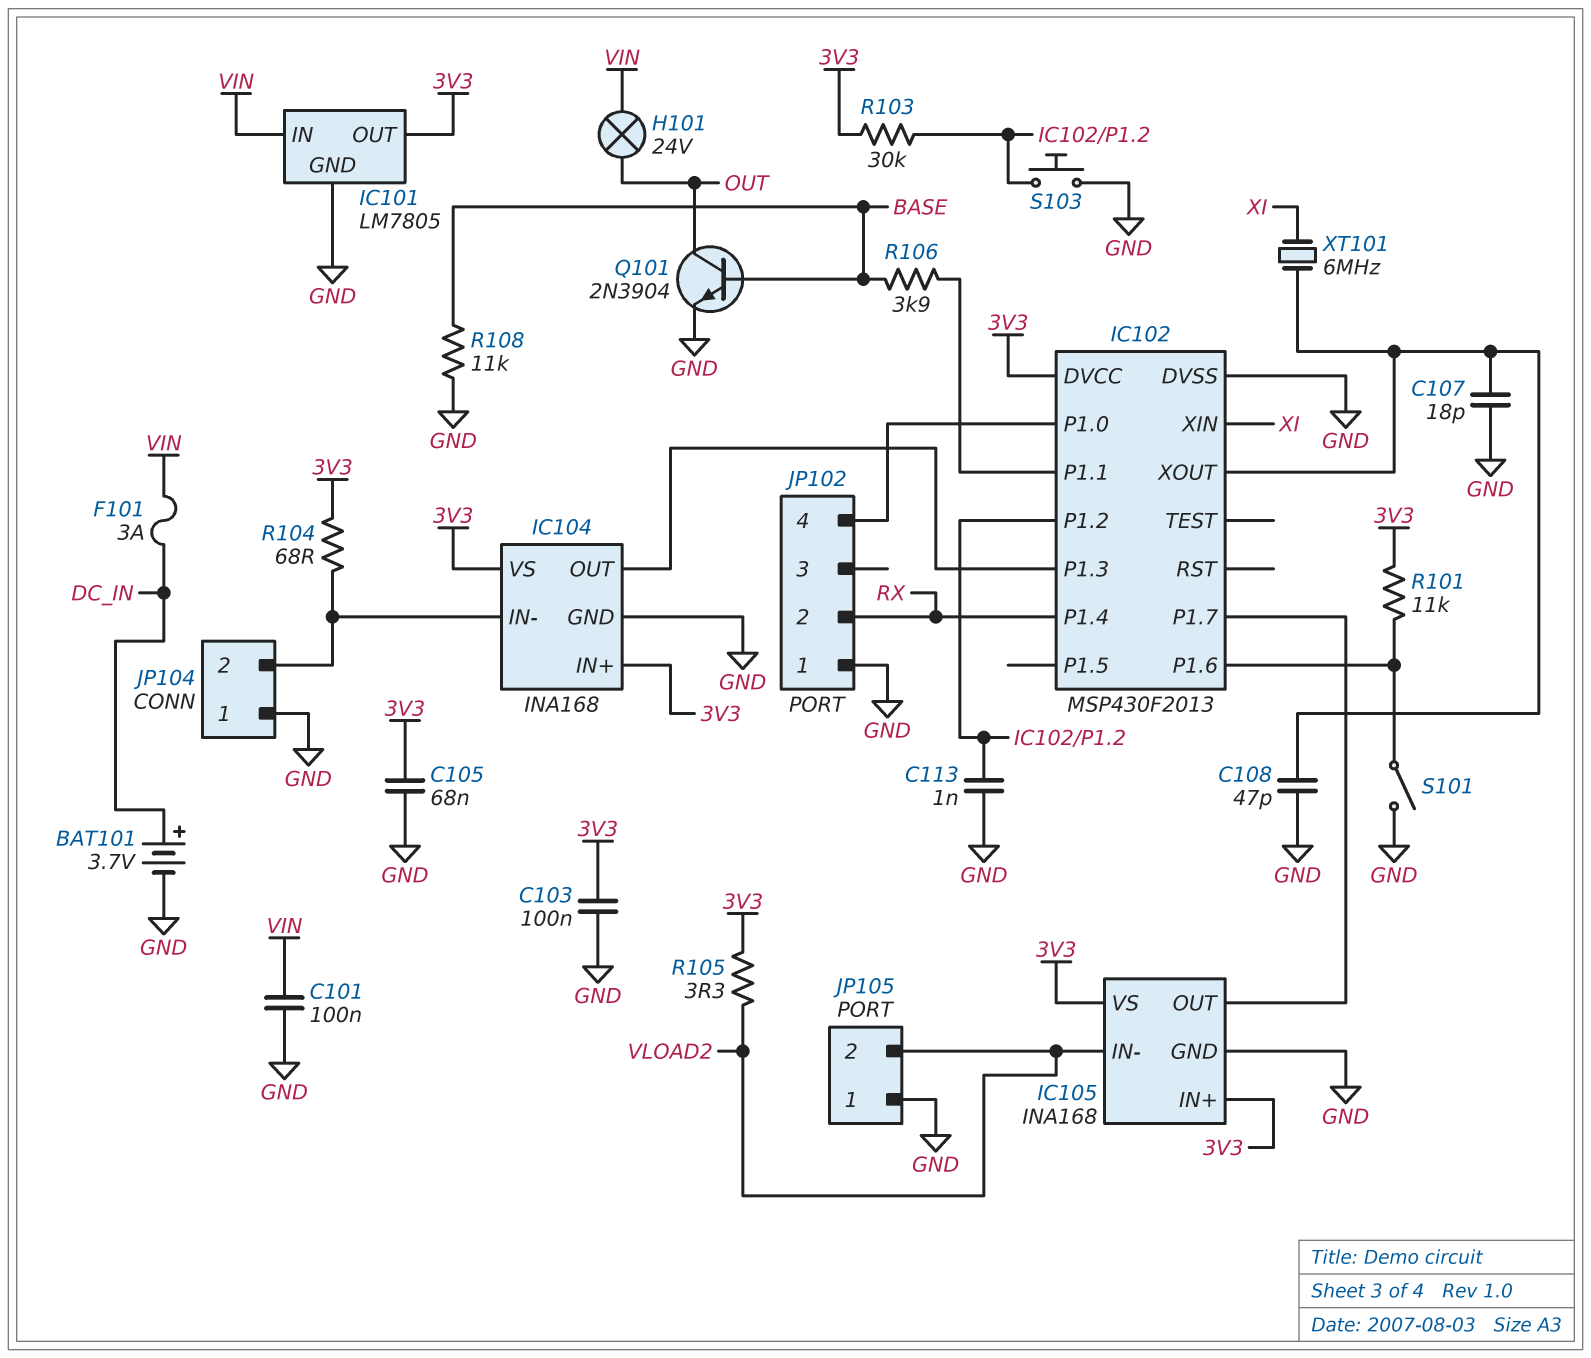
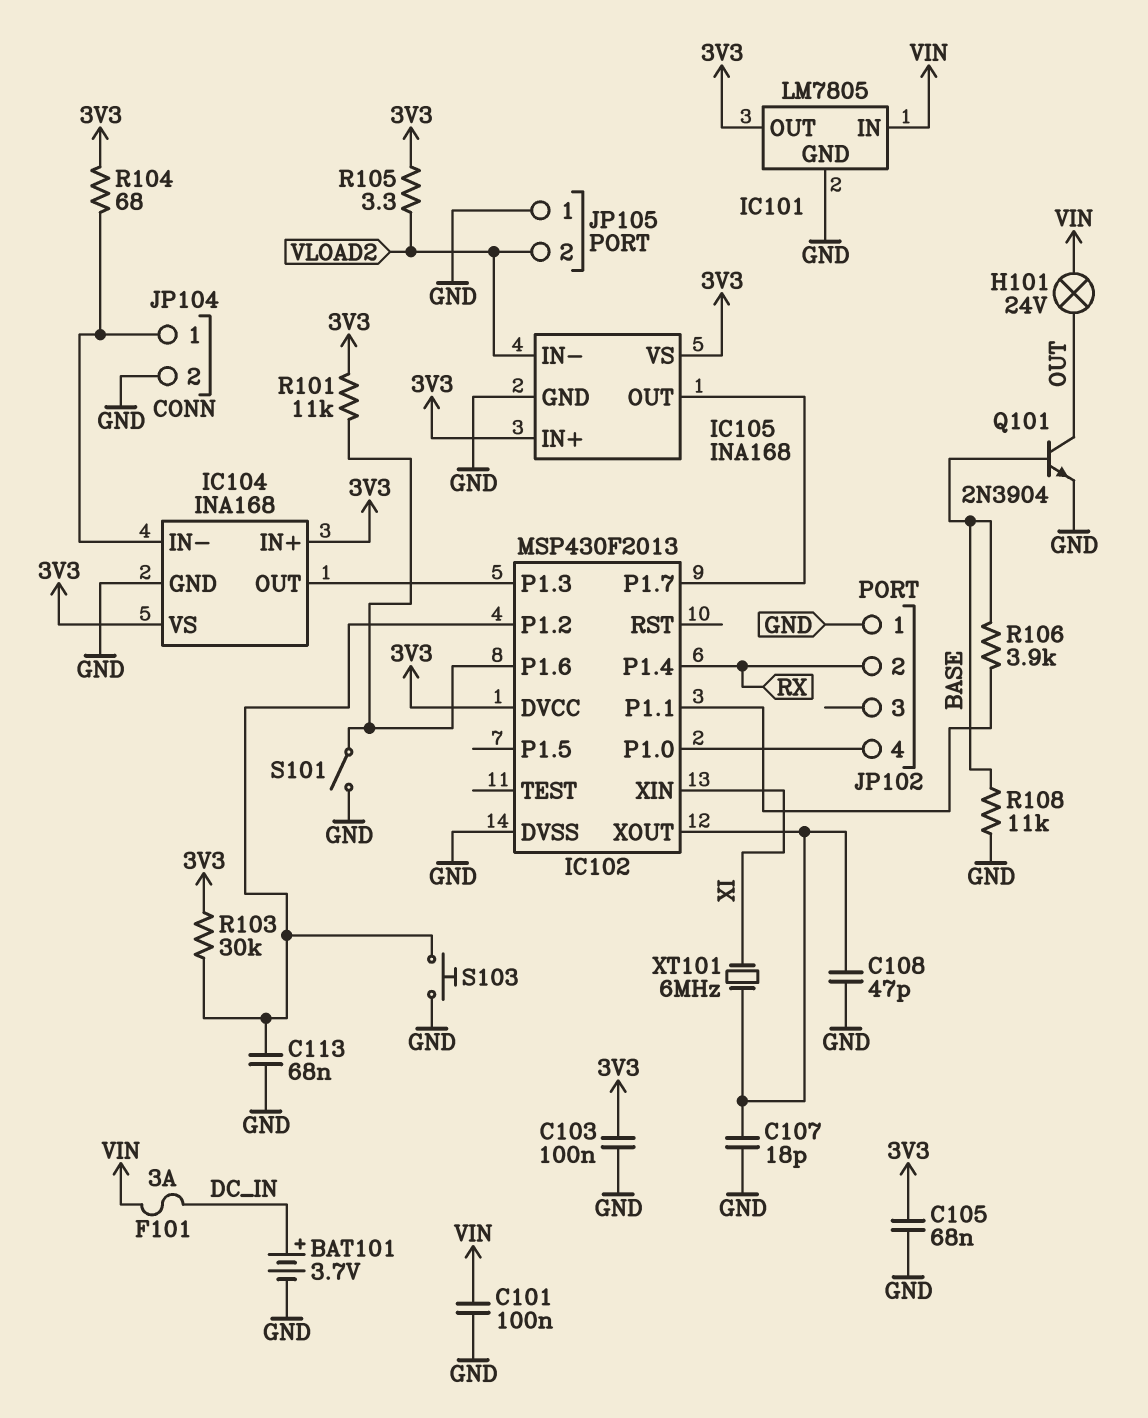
C113: 1nF (GND, IC102/P1.2) -> 68nF (GND, IC102/P1.2)
JP104 pin 1: GND -> IC104/IN-
JP104 pin 2: IC104/IN- -> GND

